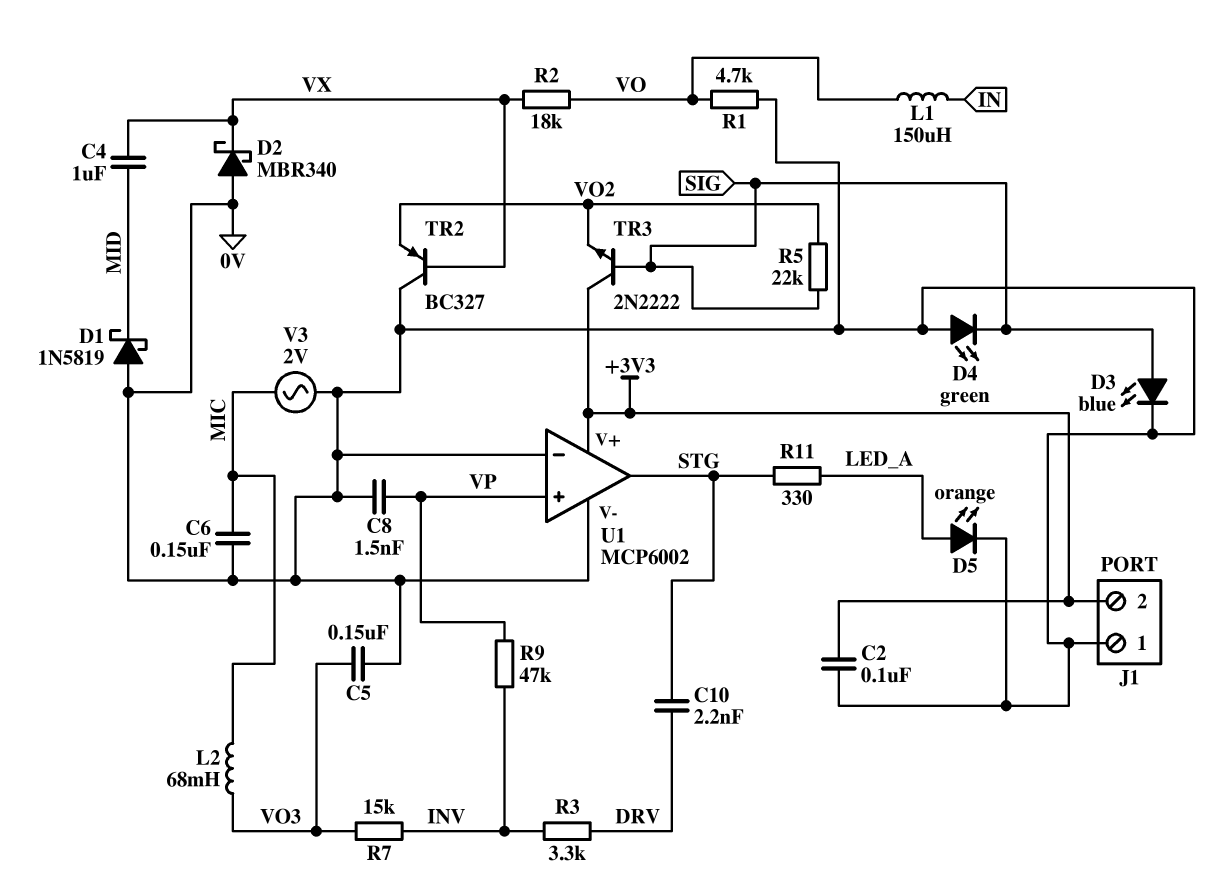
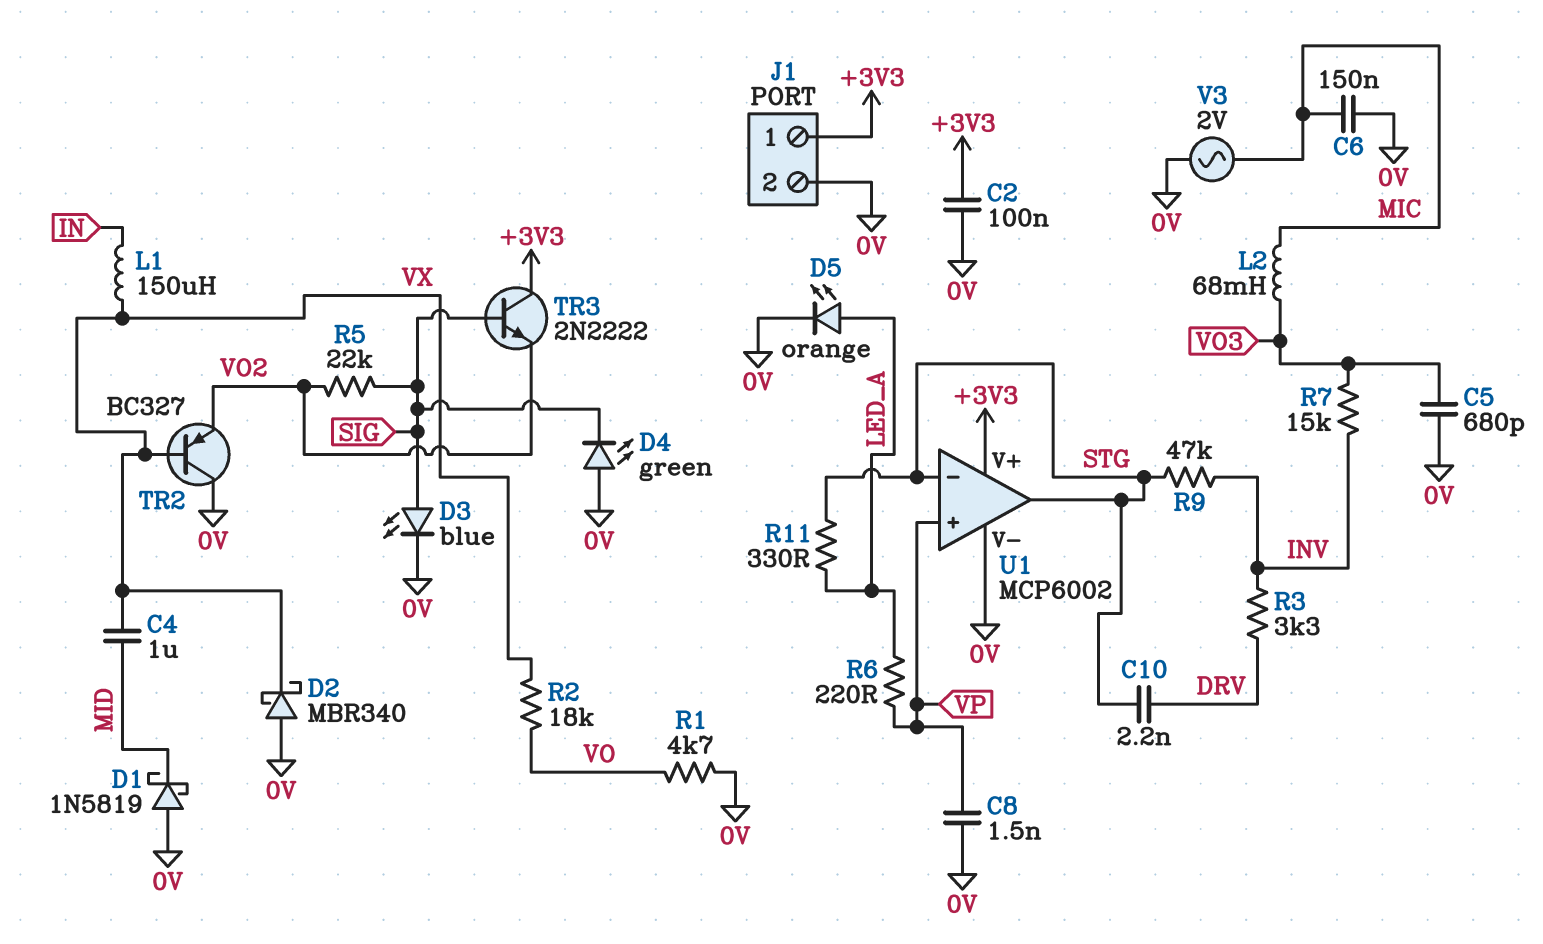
C5: 150nF (0V, VO3) -> 680pF (0V, VO3)
J1 pin 1: 0V -> +3V3
J1 pin 2: +3V3 -> 0V
L1: 150uH (IN, VO) -> 150uH (IN, VX)
R6: none -> 220 (LED_A, VP)
R9: 47k (INV, VP) -> 47k (INV, STG)
U1 pin in-: 0V -> STG

